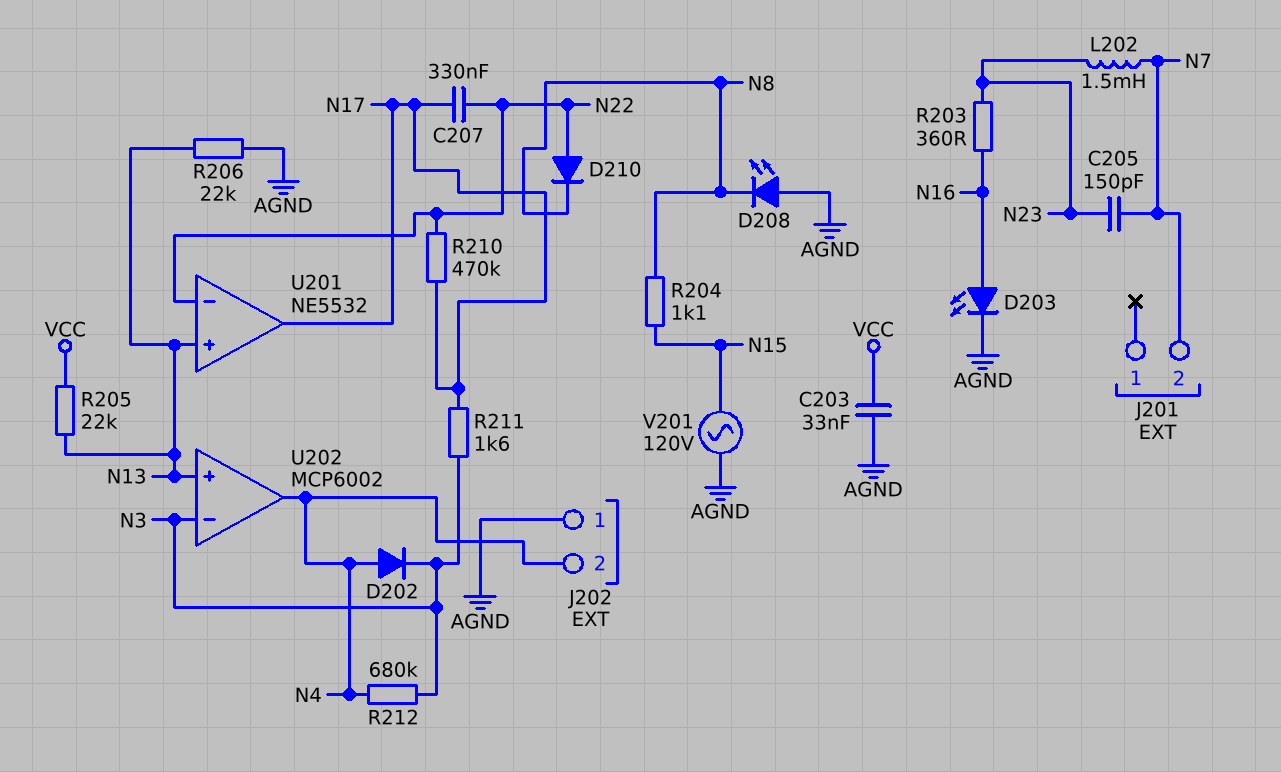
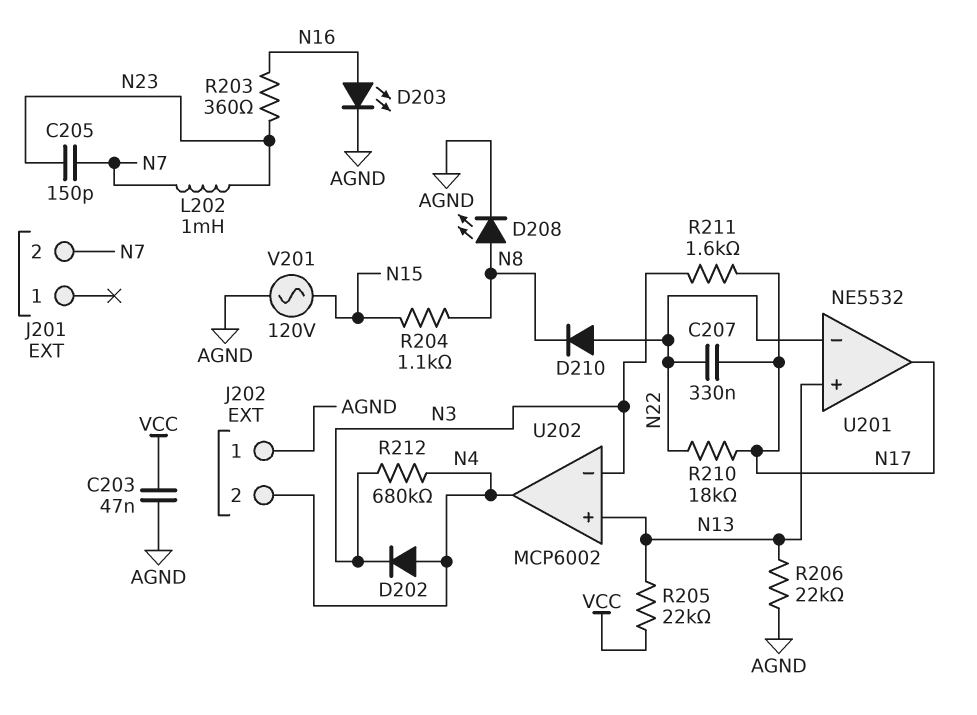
C203: 33nF (AGND, VCC) -> 47nF (AGND, VCC)
D208: LED (A AGND, K N8) -> LED (A N8, K AGND)
L202: 1.5mH (N7, N23) -> 1mH (N7, N23)
R210: 470k (N17, N22) -> 18k (N17, N22)

